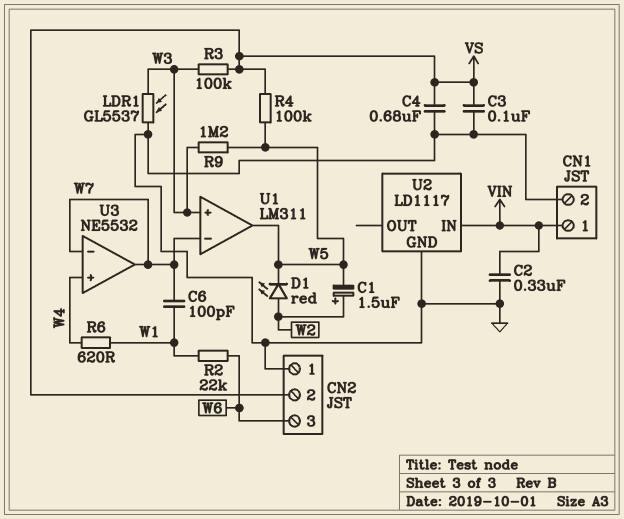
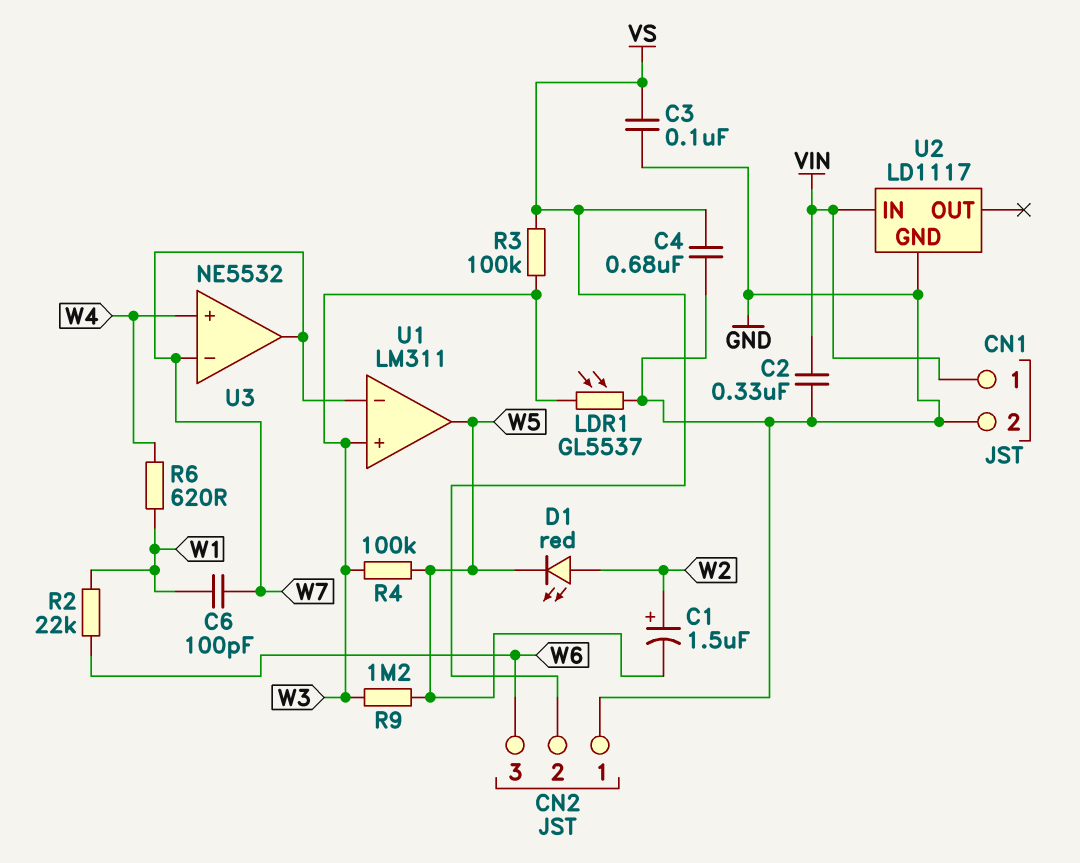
R4: 100k (VS, W5) -> 100k (W3, W5)

